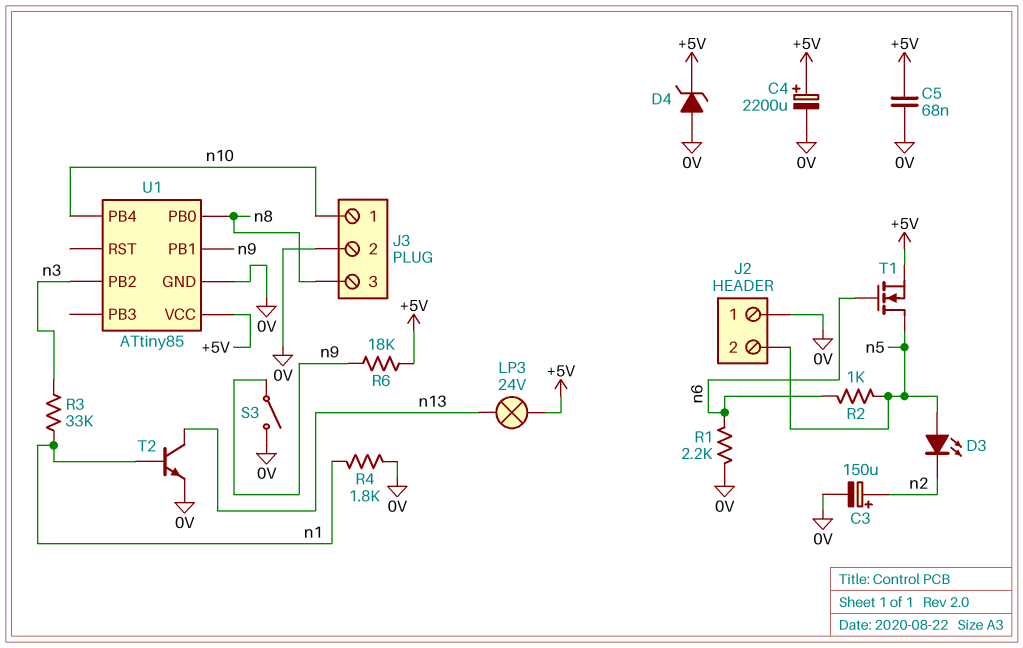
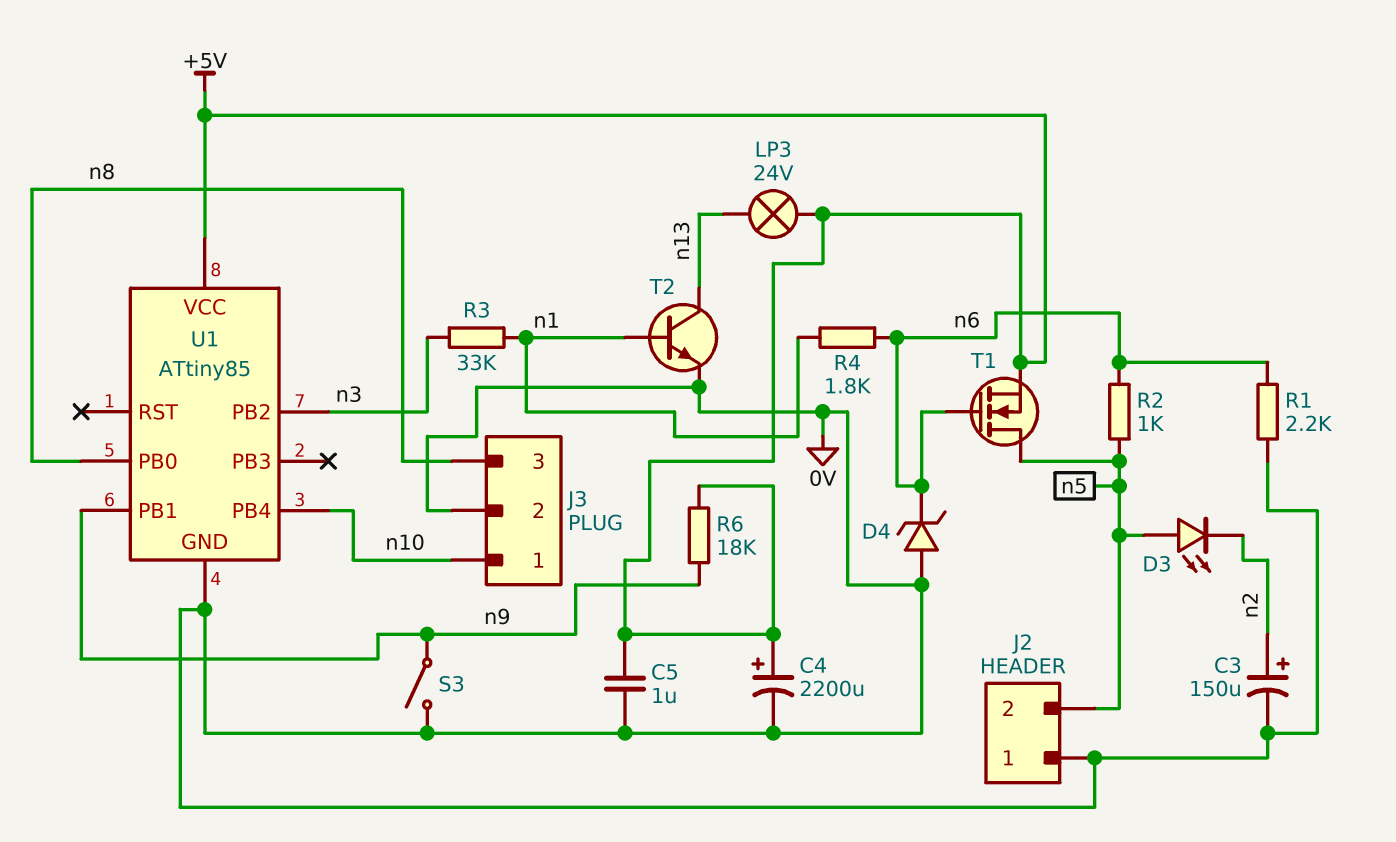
C5: 68nF (+5V, 0V) -> 1uF (+5V, 0V)
D4: zener (A 0V, K +5V) -> zener (A 0V, K n6)
R4: 1.8k (0V, n1) -> 1.8k (n1, n6)

